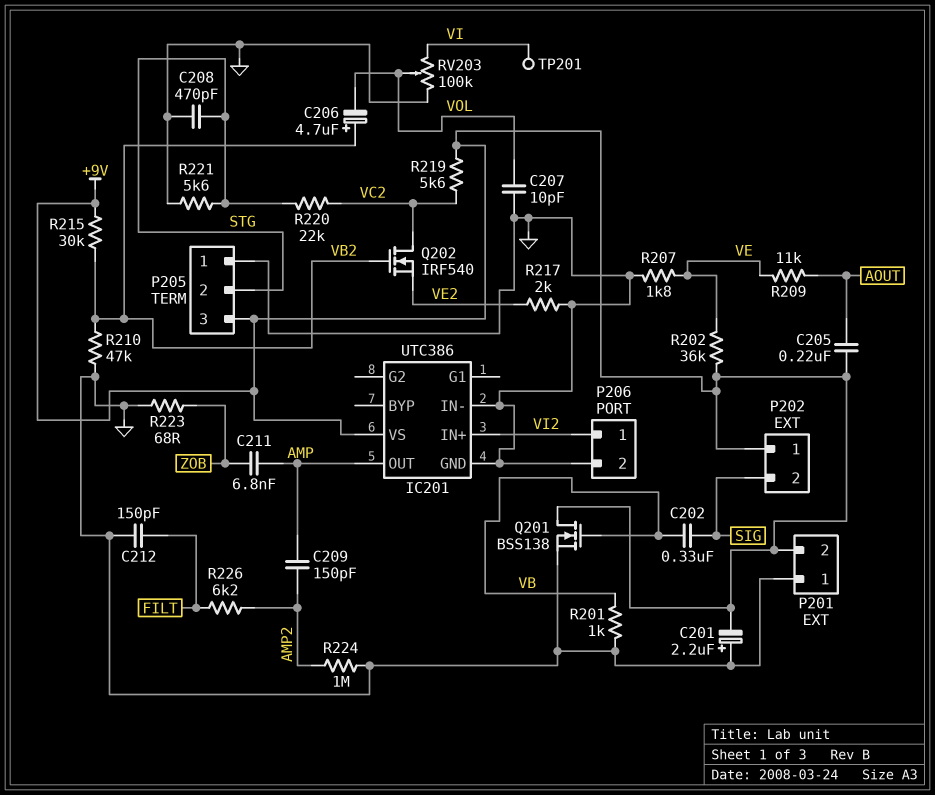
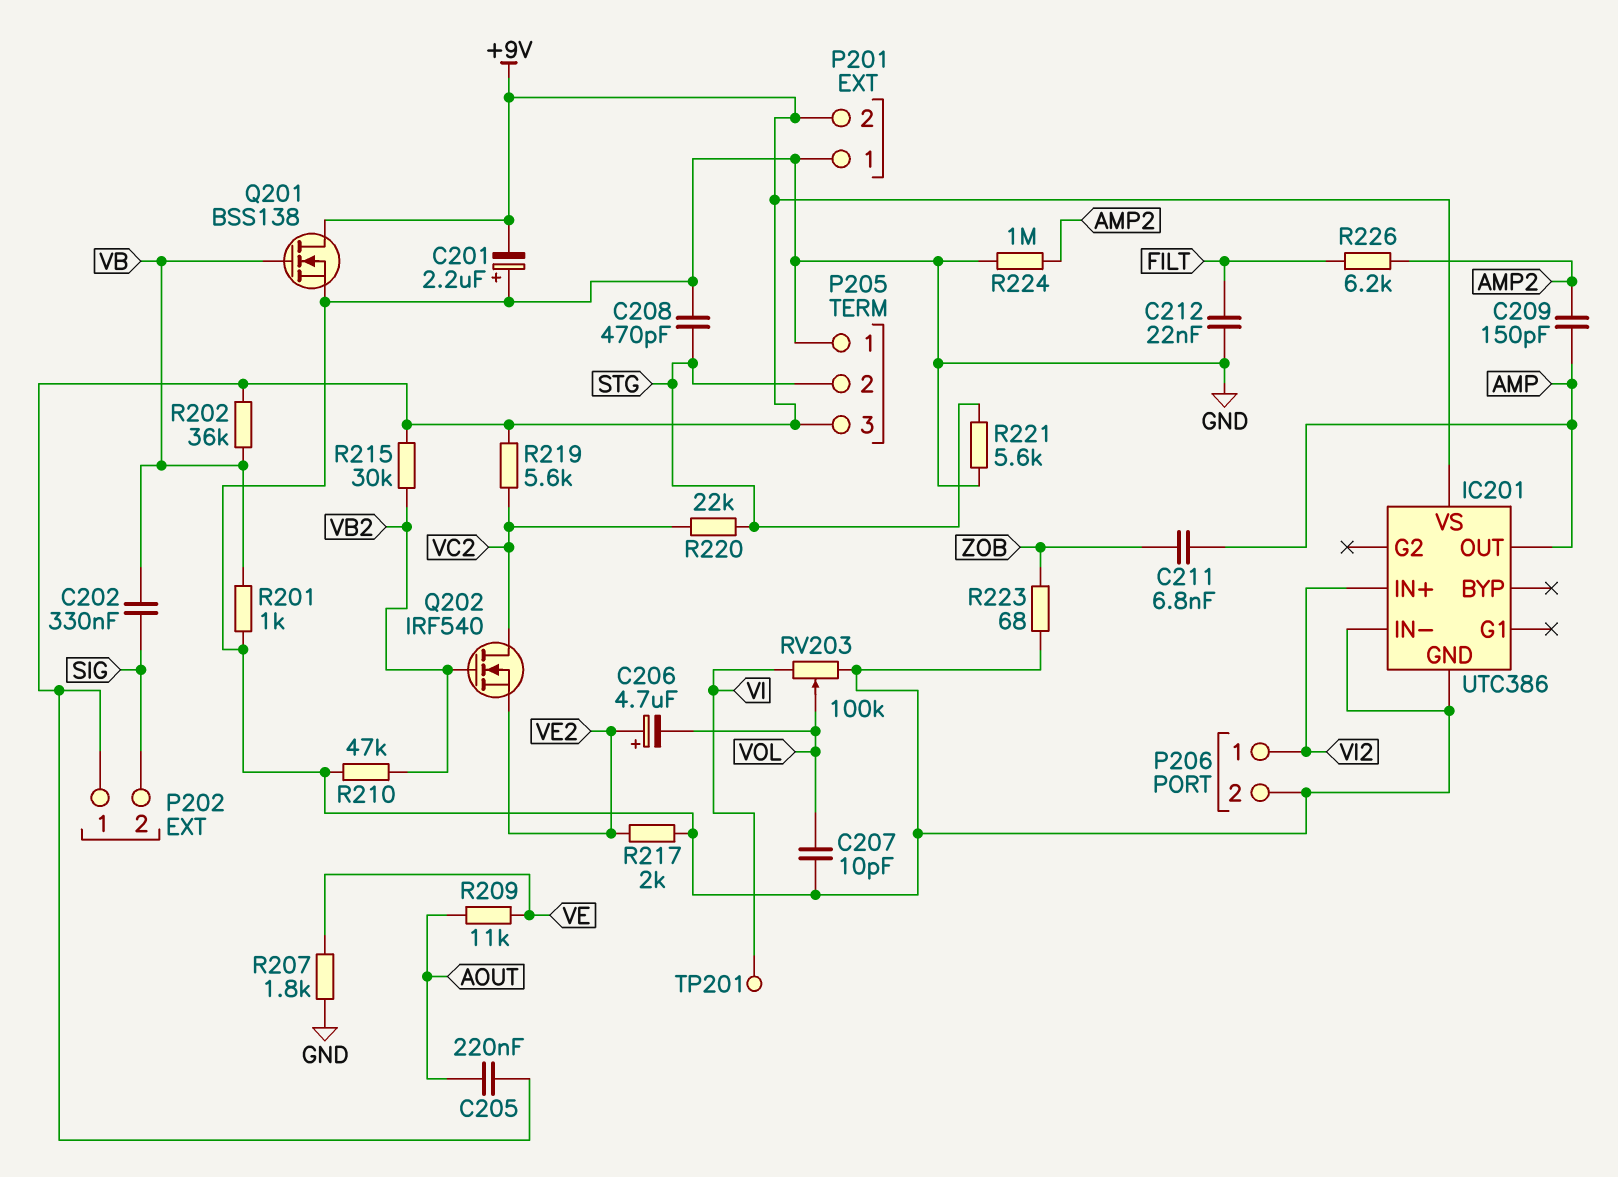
C206: 4.7uF (plus VB2, minus VOL) -> 4.7uF (plus VE2, minus VOL)
C212: 150pF (FILT, GND) -> 22nF (FILT, GND)
R202: 36k (+9V, VE) -> 36k (+9V, VB)

